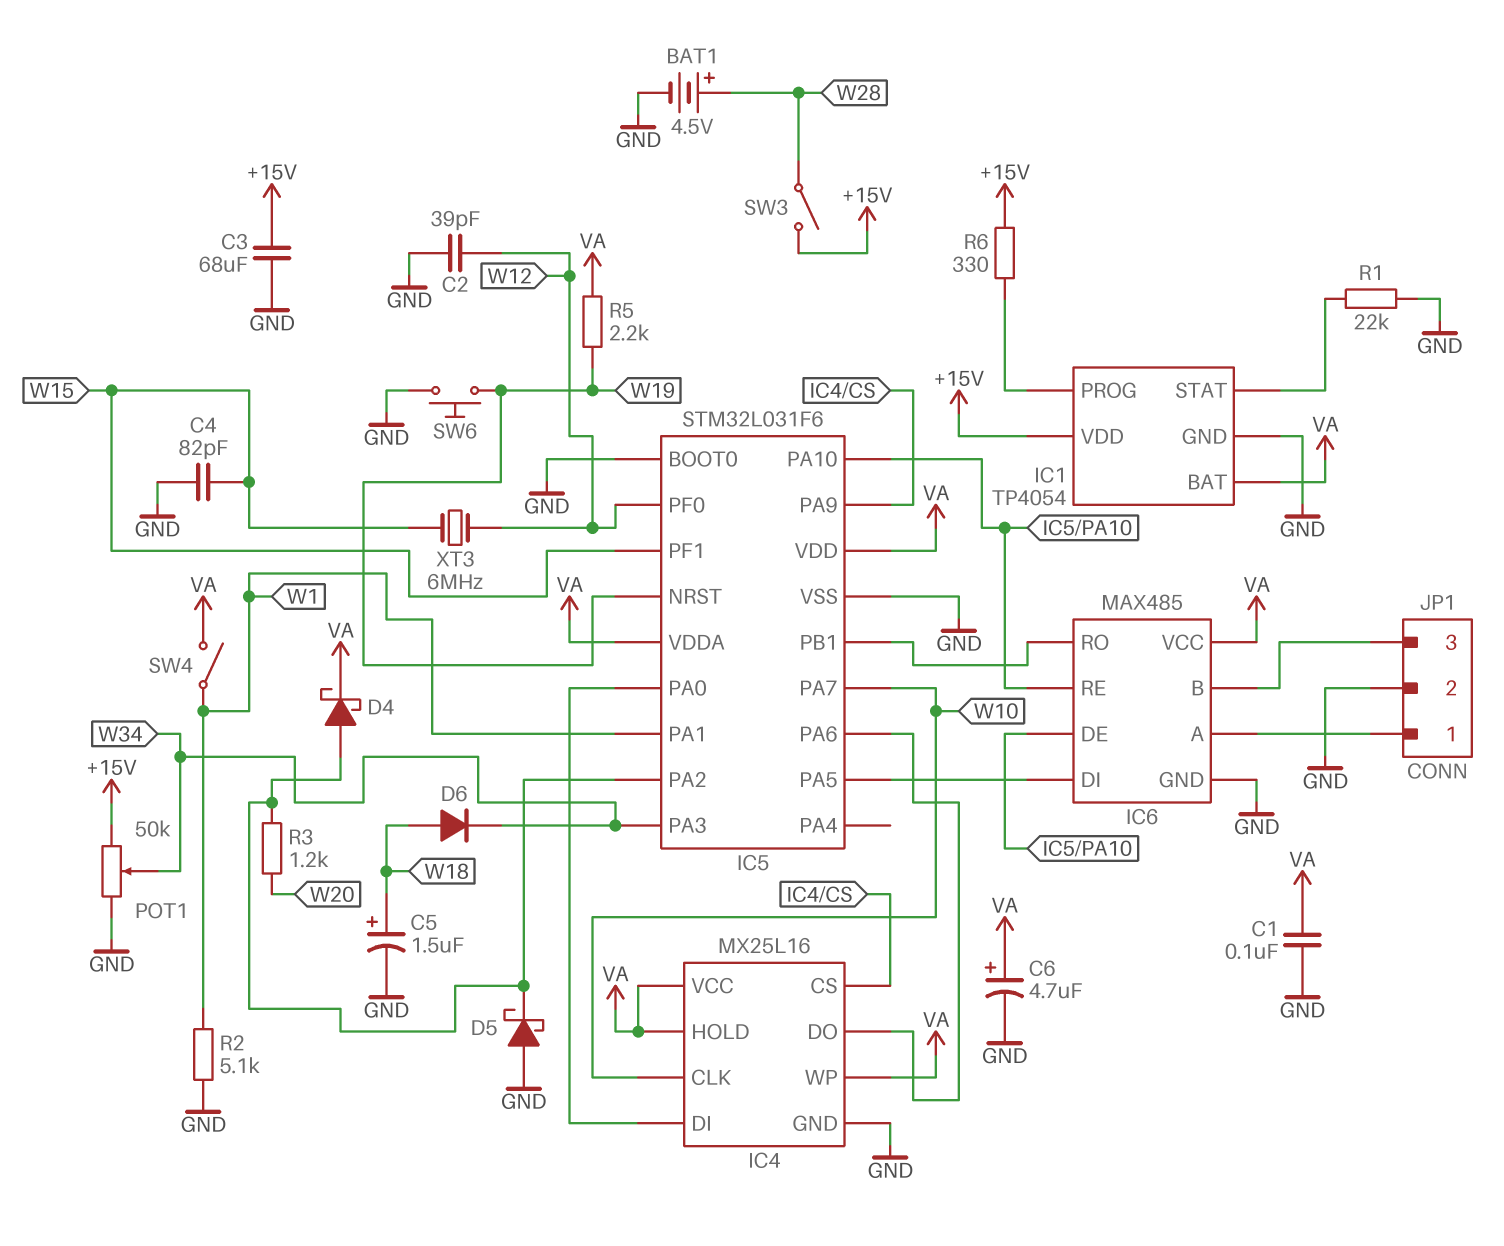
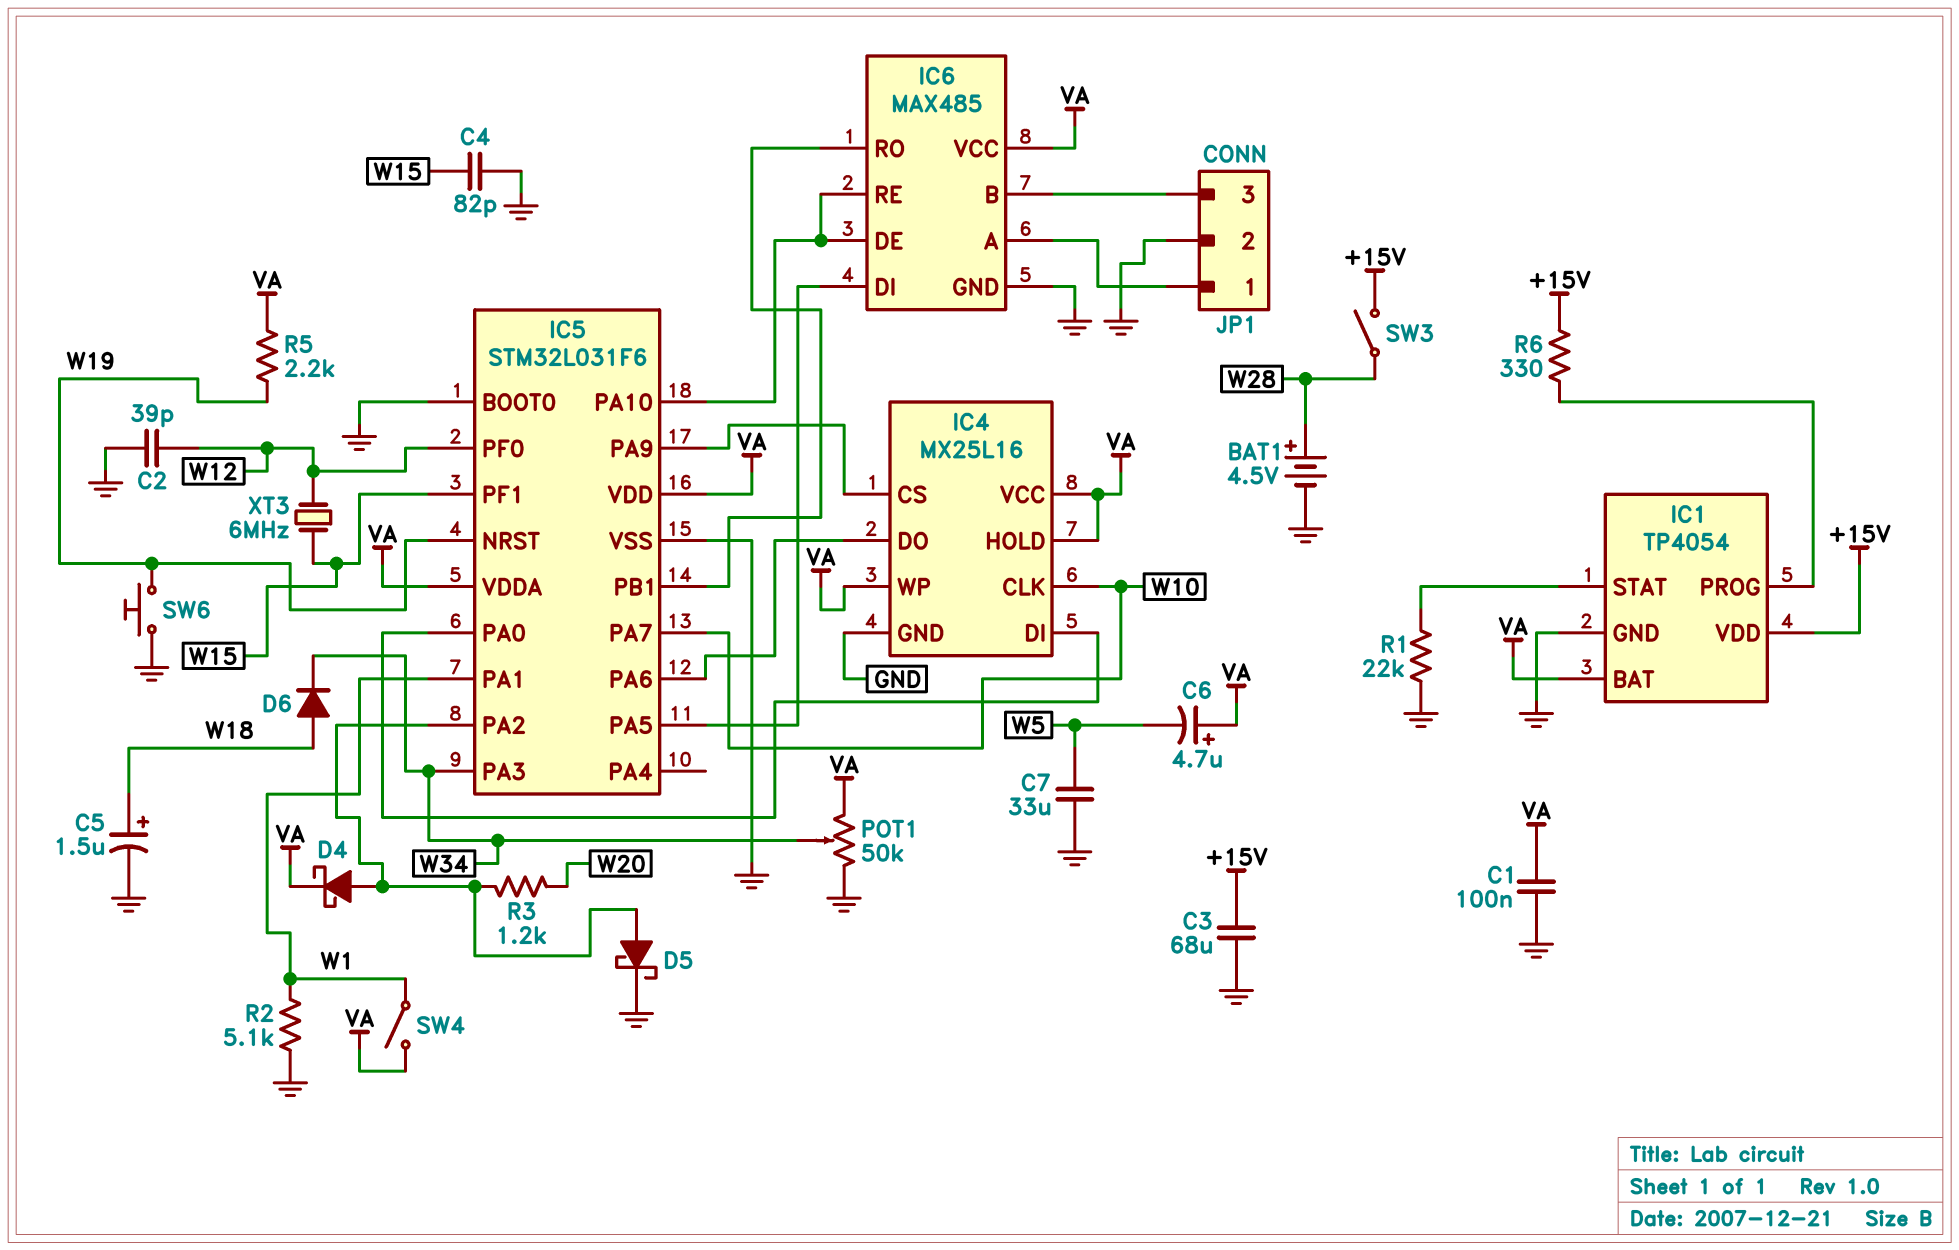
C6: 4.7uF (plus VA, minus GND) -> 4.7uF (plus VA, minus W5)
C7: none -> 33uF (GND, W5)
D5: schottky (A GND, K IC5/PA2) -> schottky (A IC5/PA2, K GND)
POT1: 50k (+15V, GND, wiper W34) -> 50k (GND, VA, wiper W34)

